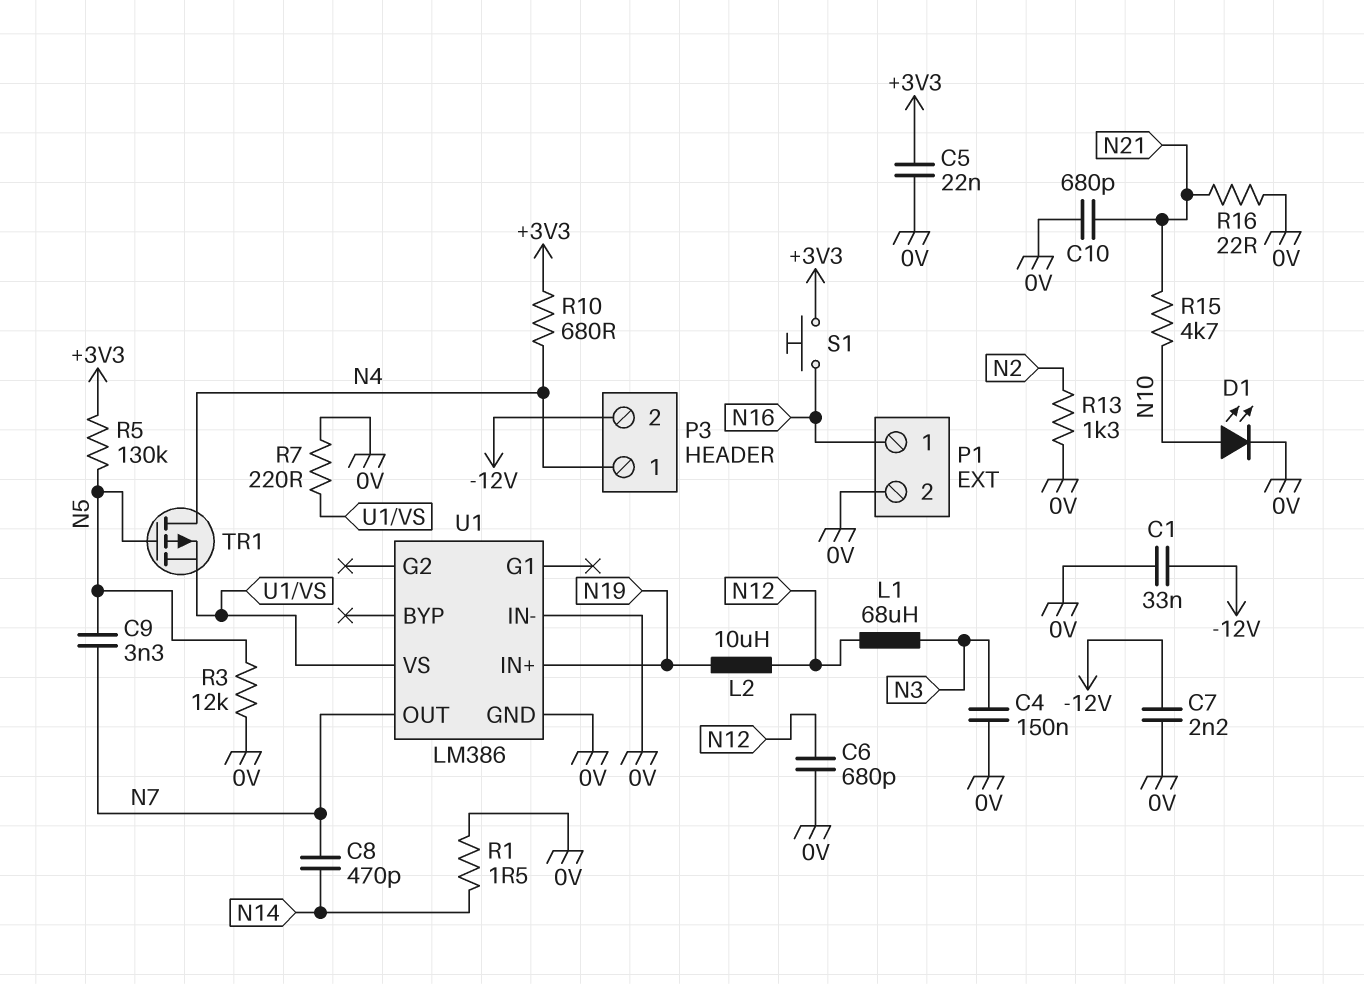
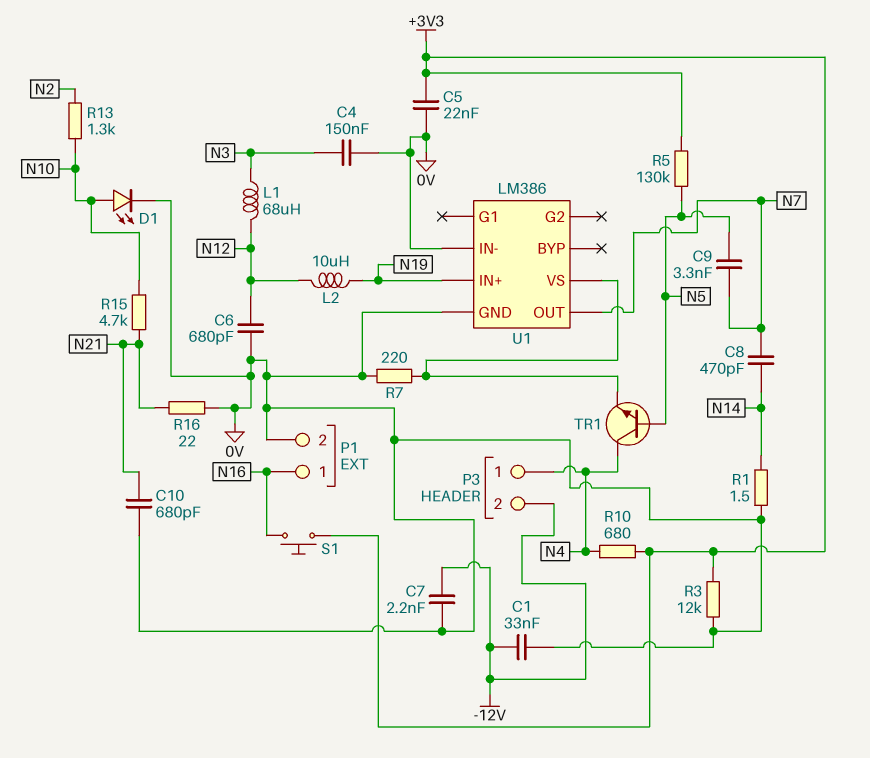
R3: 12k (0V, N5) -> 12k (+3V3, 0V)
R13: 1.3k (0V, N2) -> 1.3k (N2, N10)
TR1: PMOS (G N5, D N4, S U1/VS) -> NPN (B N5, C N4, E U1/VS)

